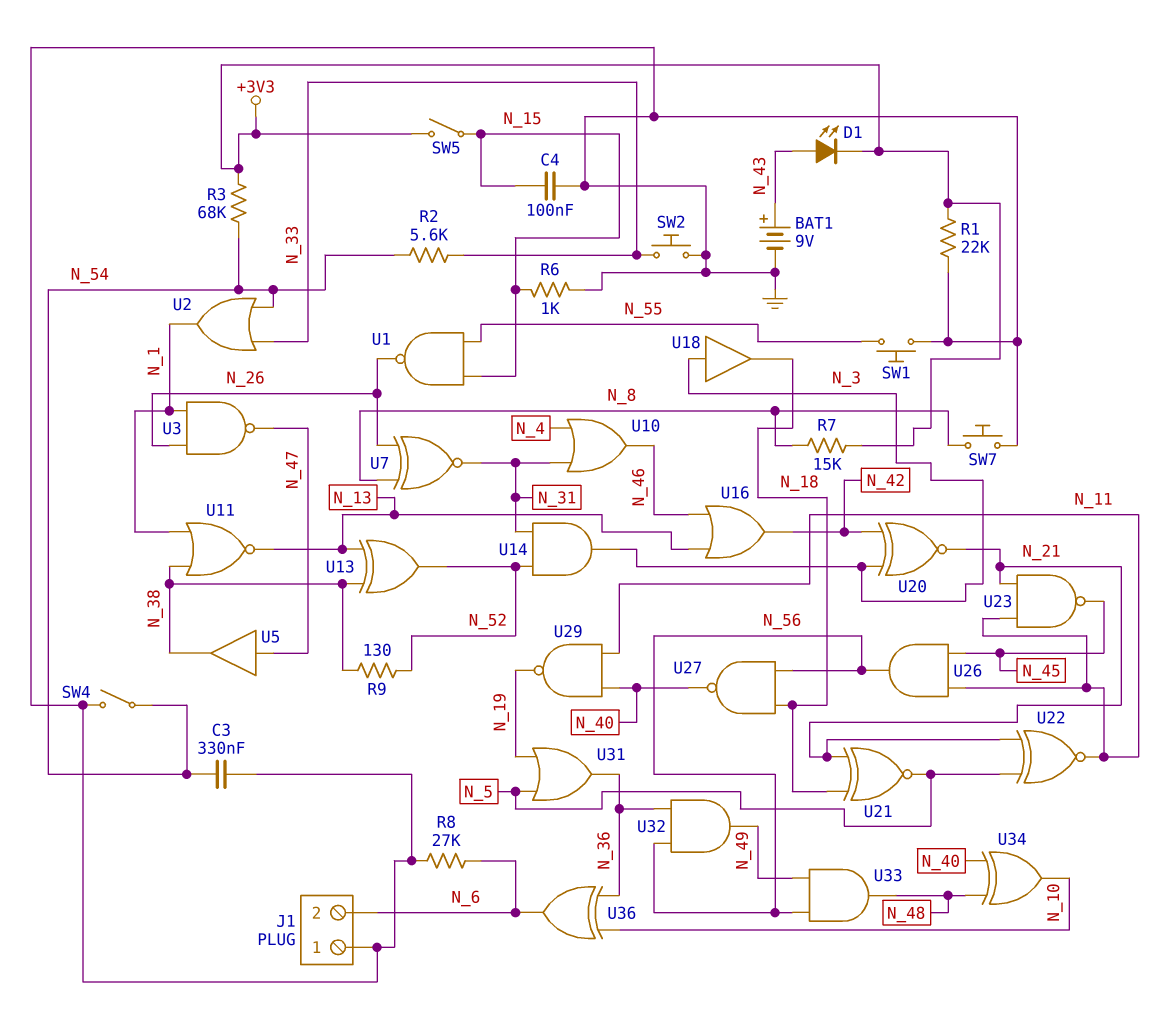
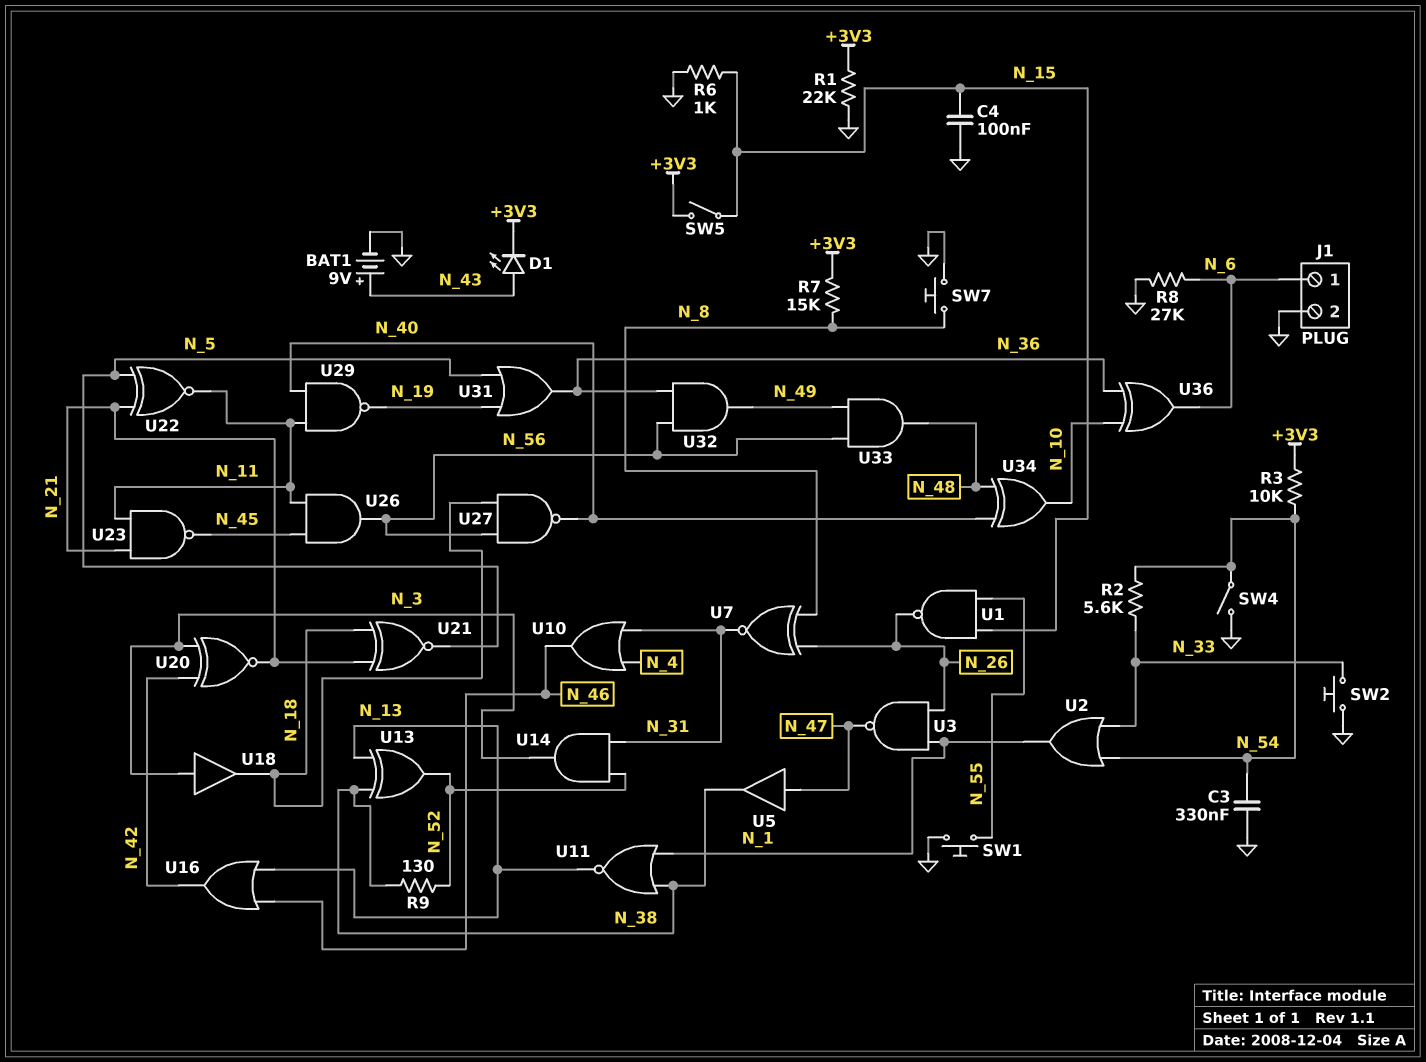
J1 pin 1: GND -> N_6
J1 pin 2: N_6 -> GND
R3: 68k (+3V3, N_54) -> 10k (+3V3, N_54)

